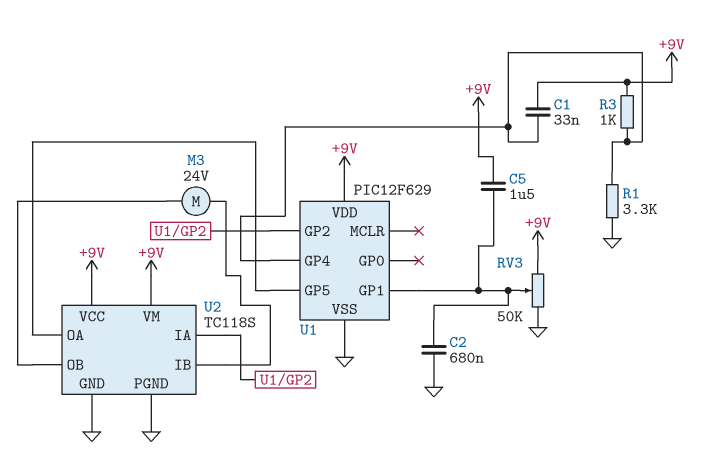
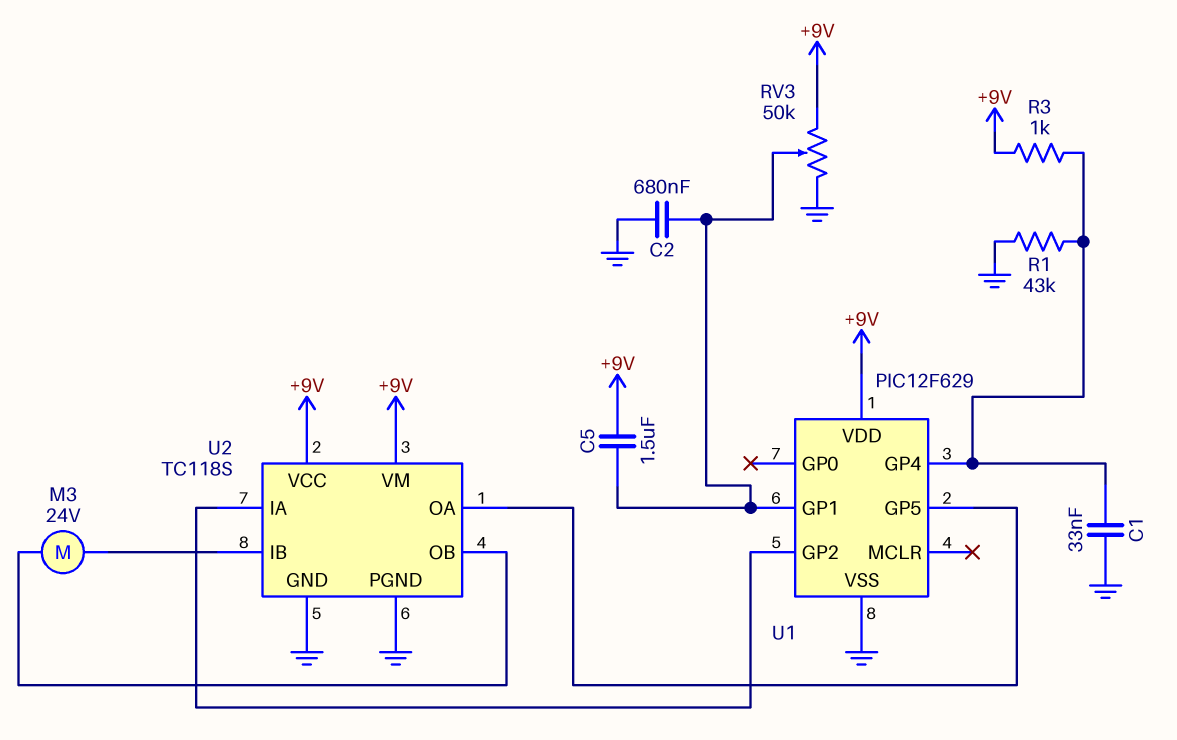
C1: 33nF (+9V, U1/GP4) -> 33nF (GND, U1/GP4)
R1: 3.3k (GND, U1/GP4) -> 43k (GND, U1/GP4)

